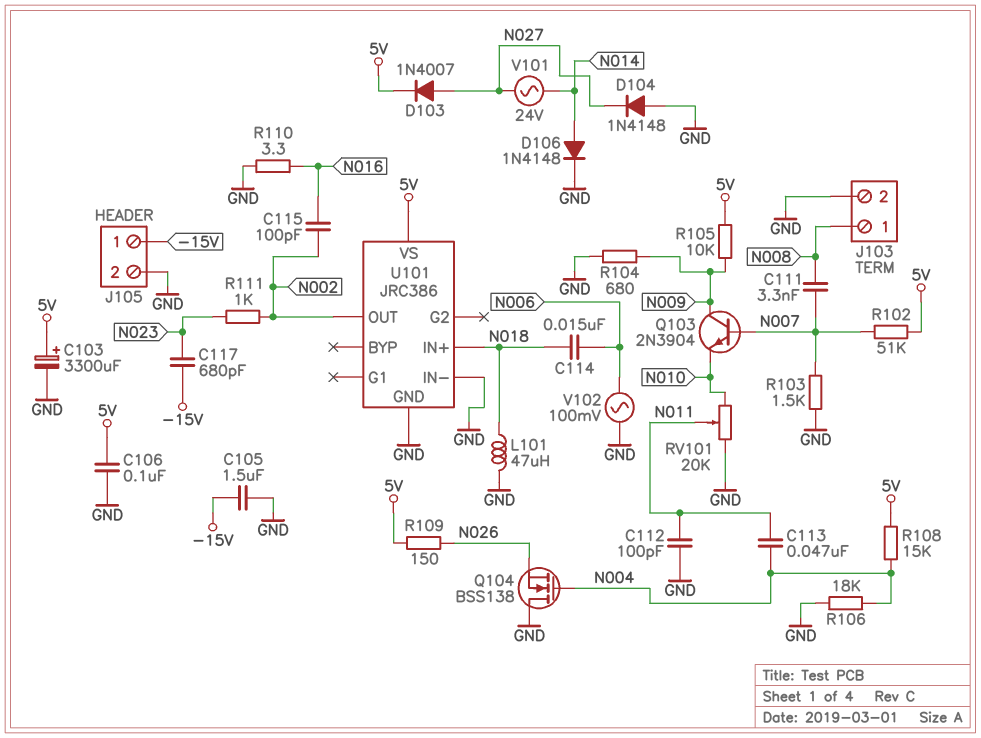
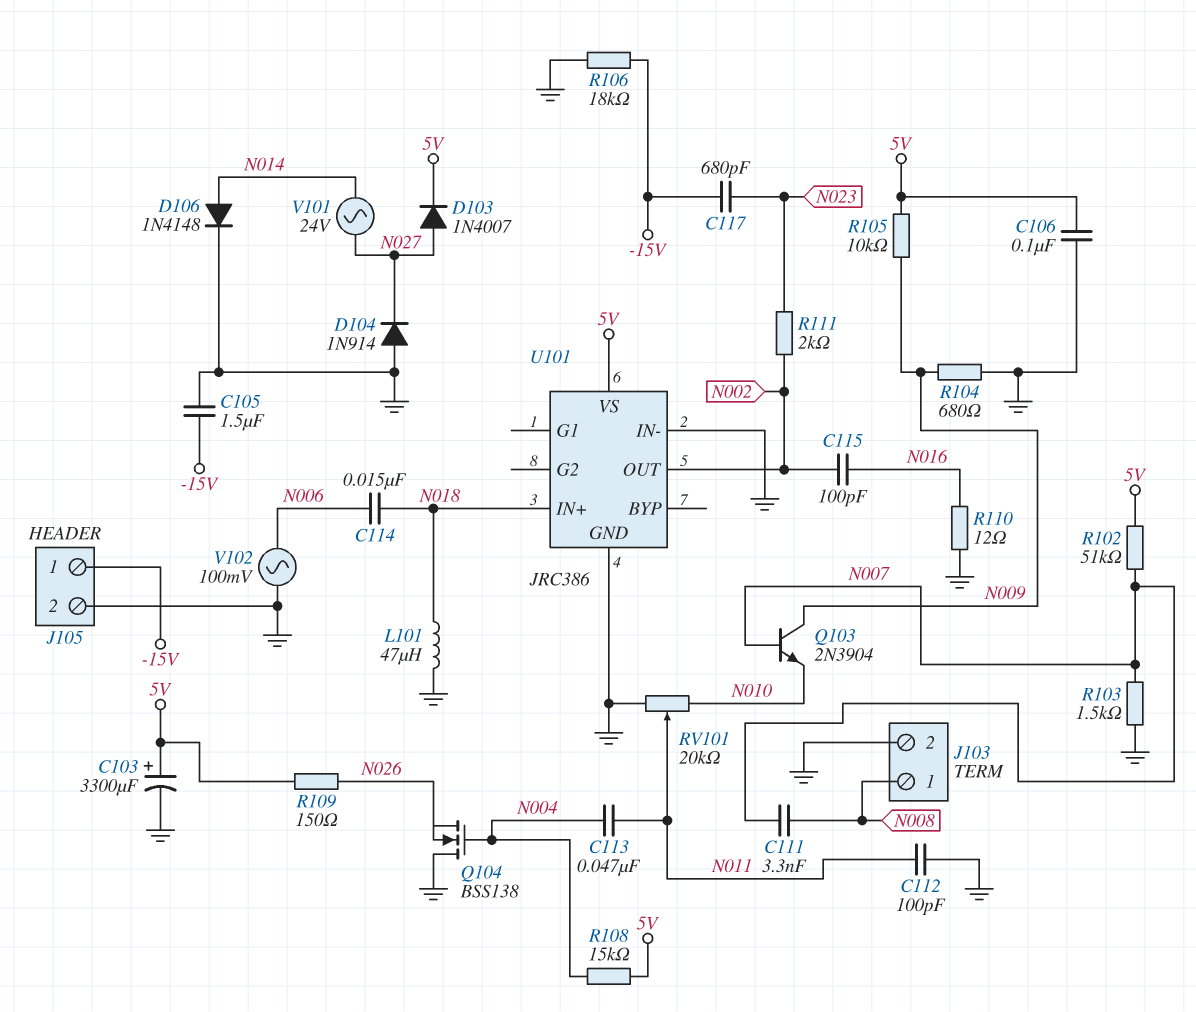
D104: diode 1N4148 (A GND, K N027) -> diode 1N914 (A GND, K N027)
R106: 18k (GND, N004) -> 18k (-15V, GND)
R110: 3.3 (GND, N016) -> 12 (GND, N016)
R111: 1k (N002, N023) -> 2k (N002, N023)

